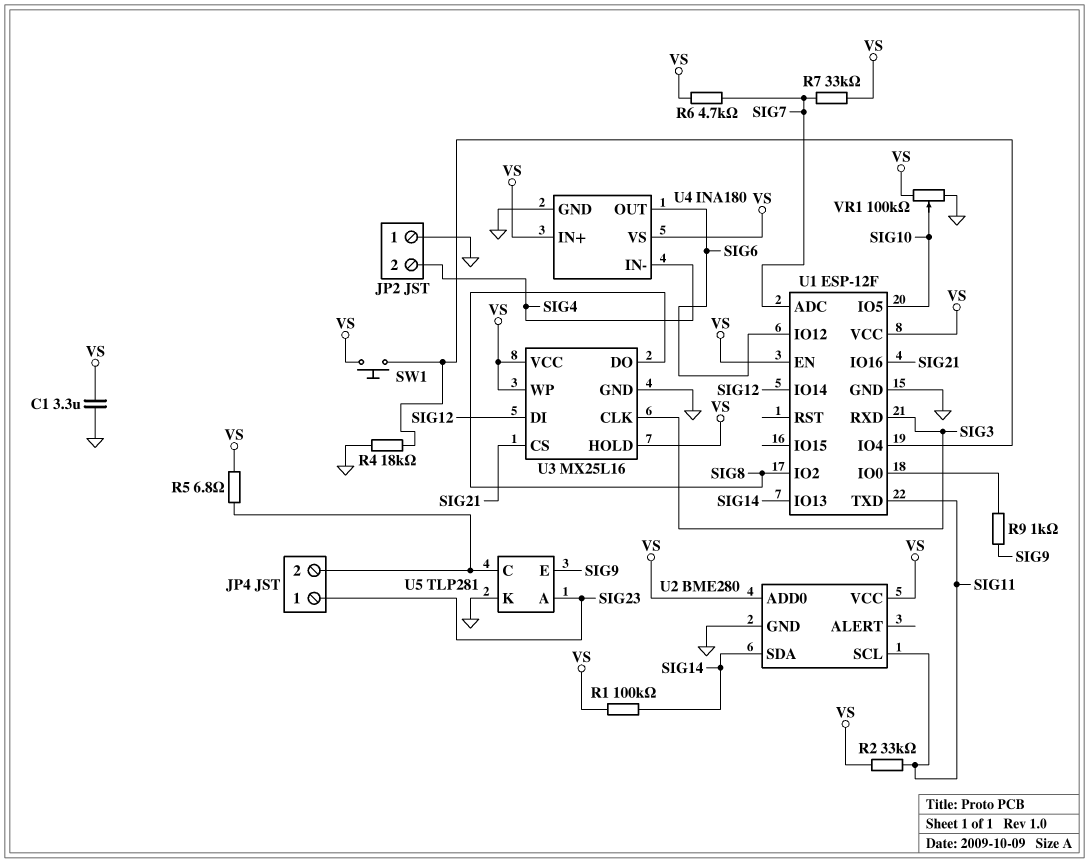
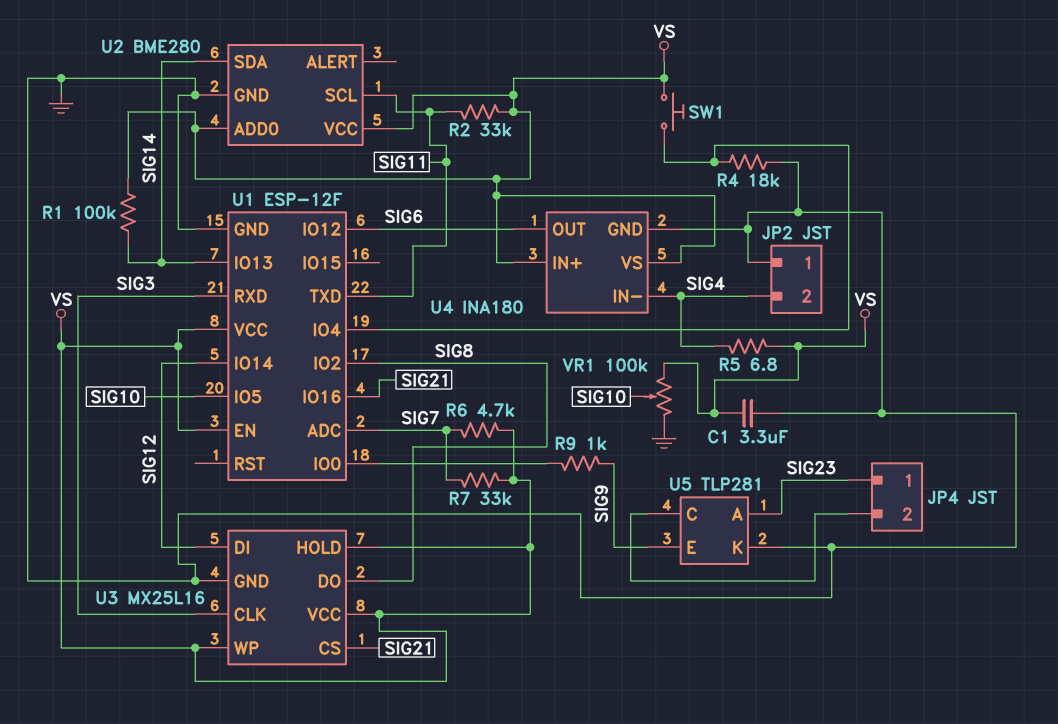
R5: 6.8 (JP4/2, VS) -> 6.8 (SIG4, VS)

